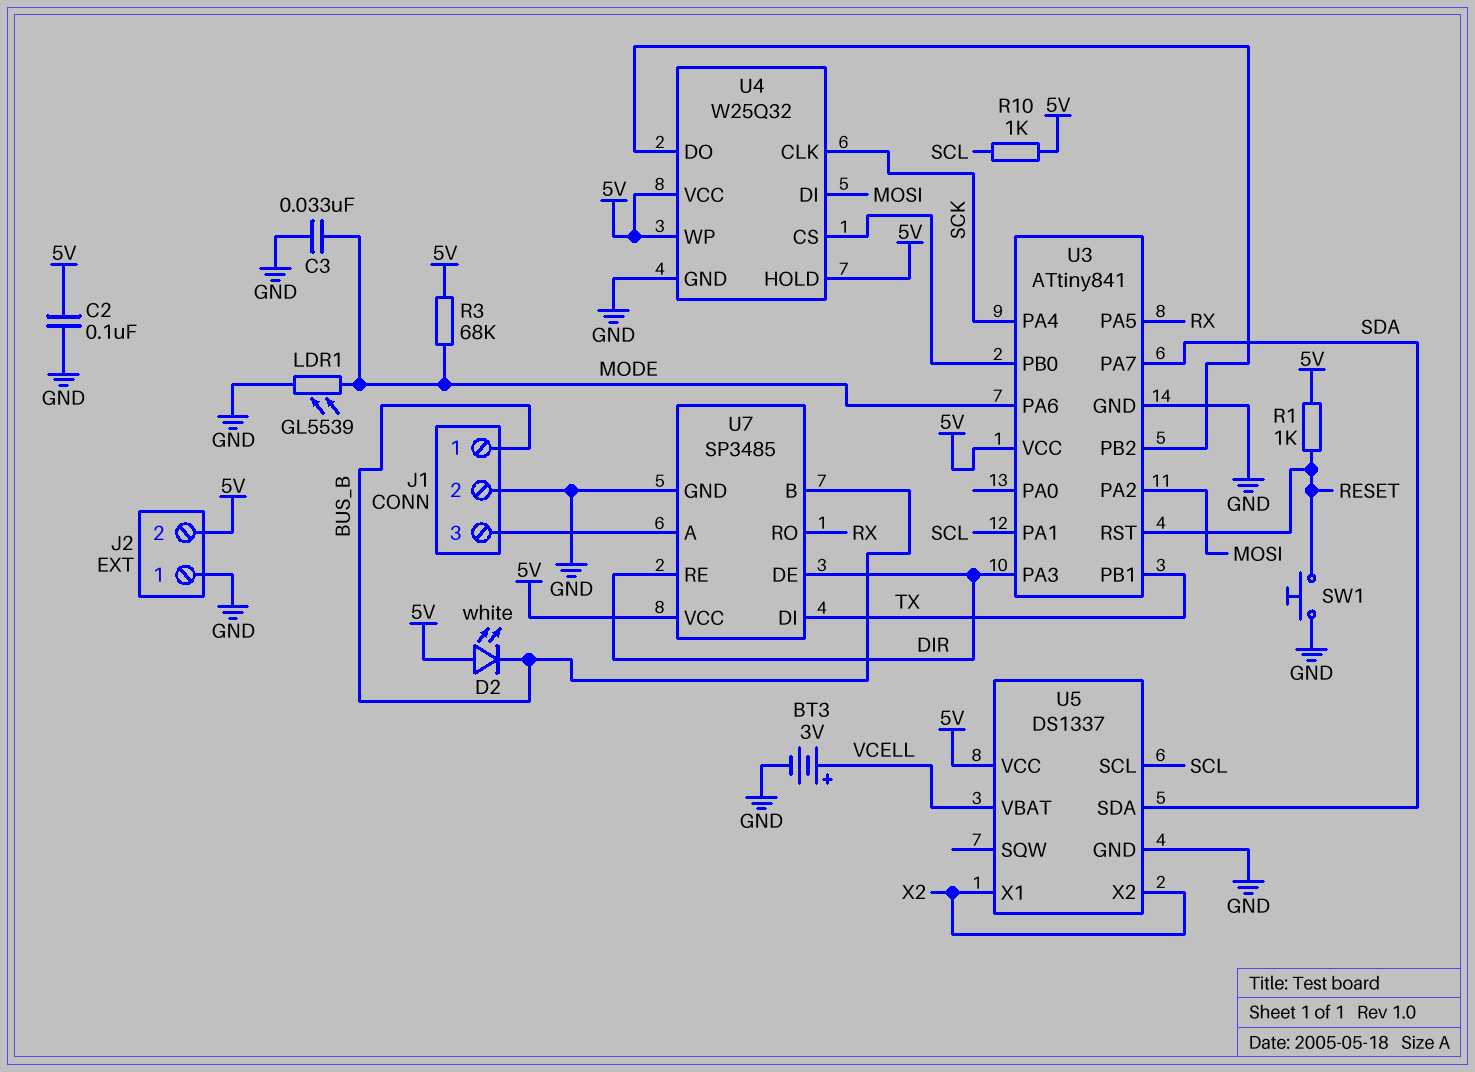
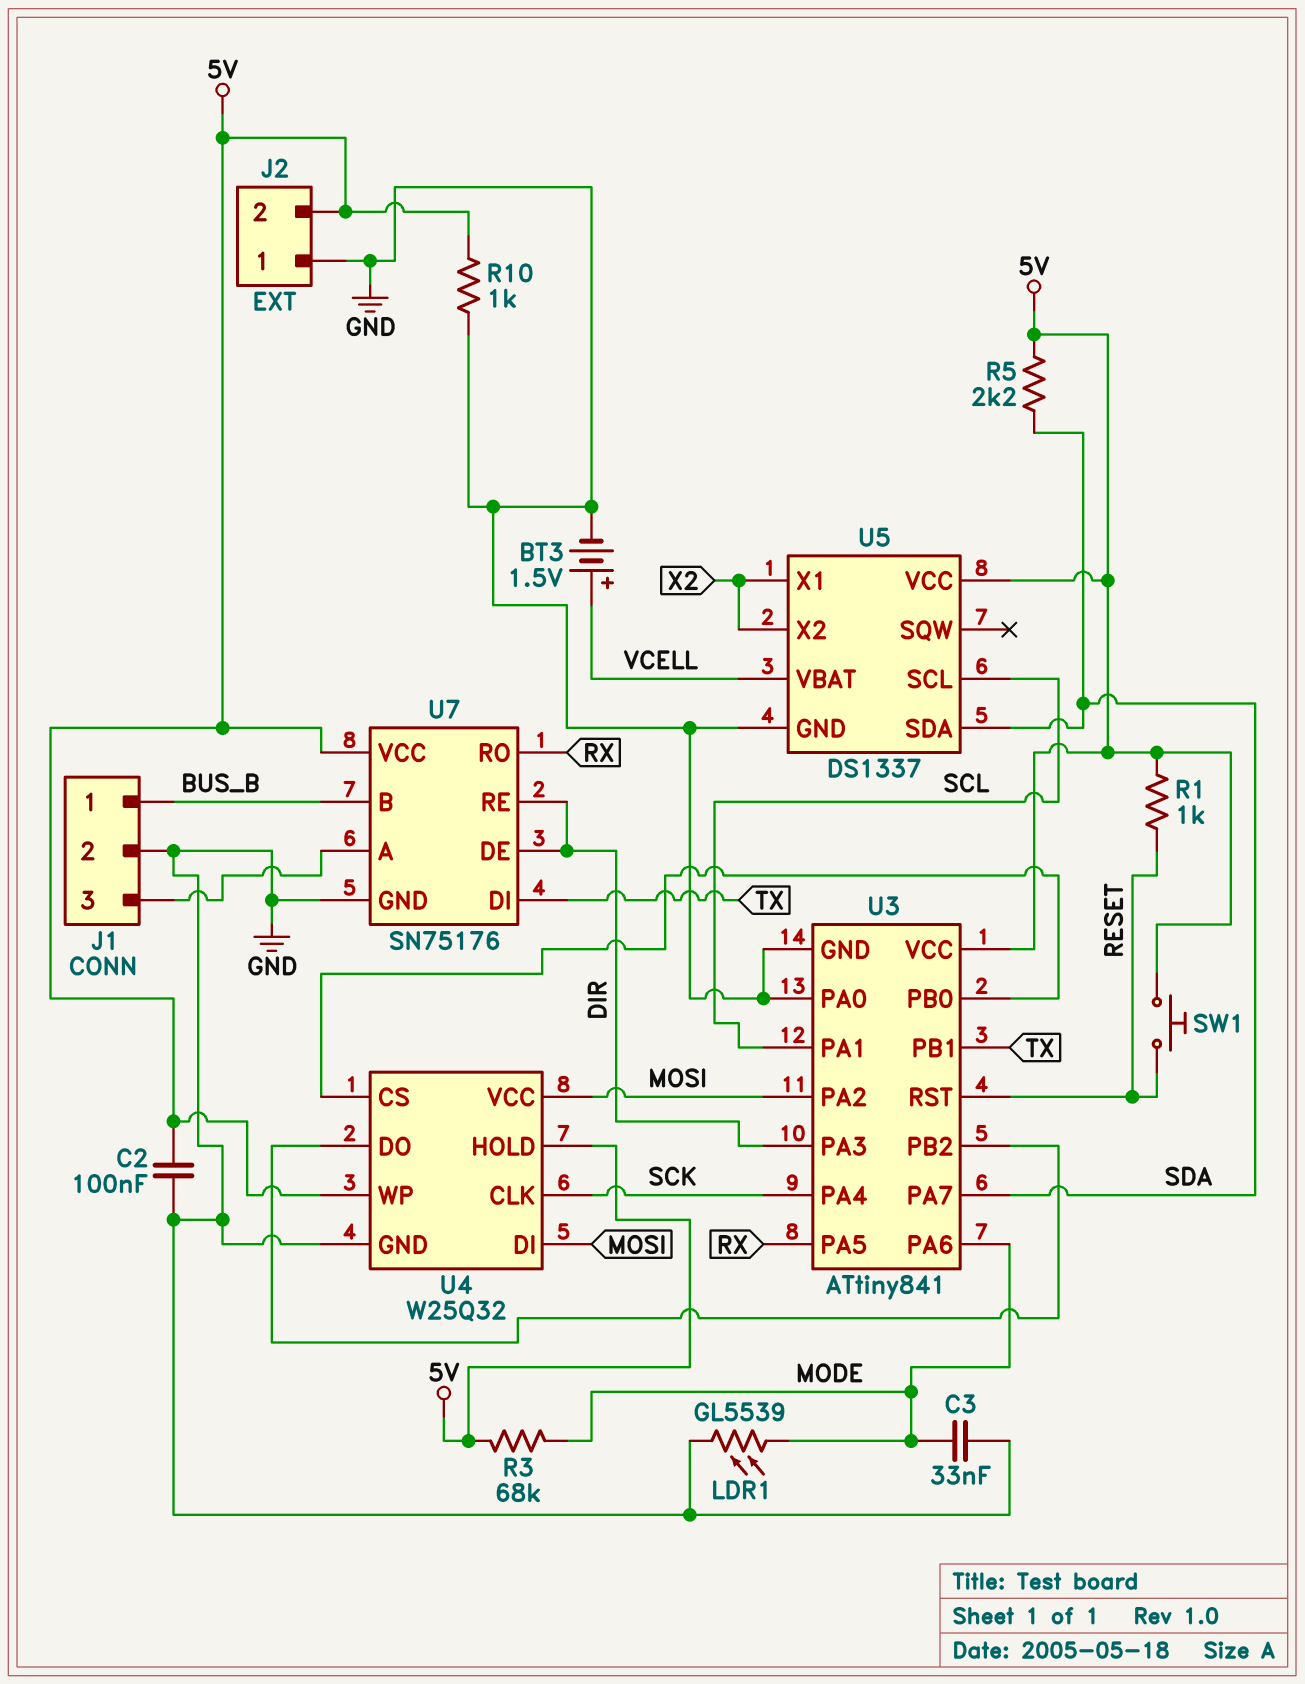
BT3: 3V (plus VCELL, minus GND) -> 1.5V (plus VCELL, minus GND)
D2: LED white (A 5V, K BUS_B) -> none
R5: none -> 2.2k (5V, SDA)
R10: 1k (5V, SCL) -> 1k (5V, GND)
SW1: button (GND, RESET) -> button (5V, RESET)
U3 pin PA0: none -> GND
U4 pin VCC: 5V -> MOSI
U7: SP3485 -> SN75176

